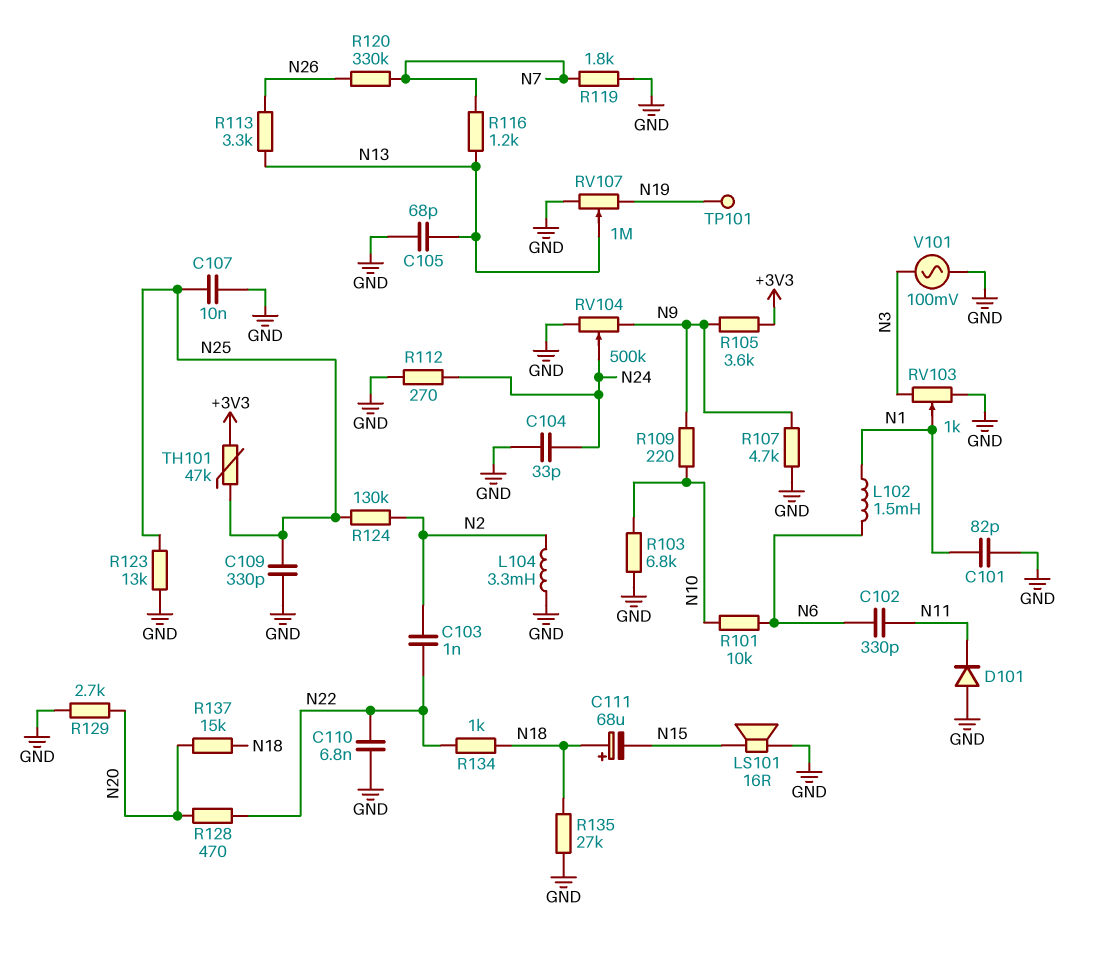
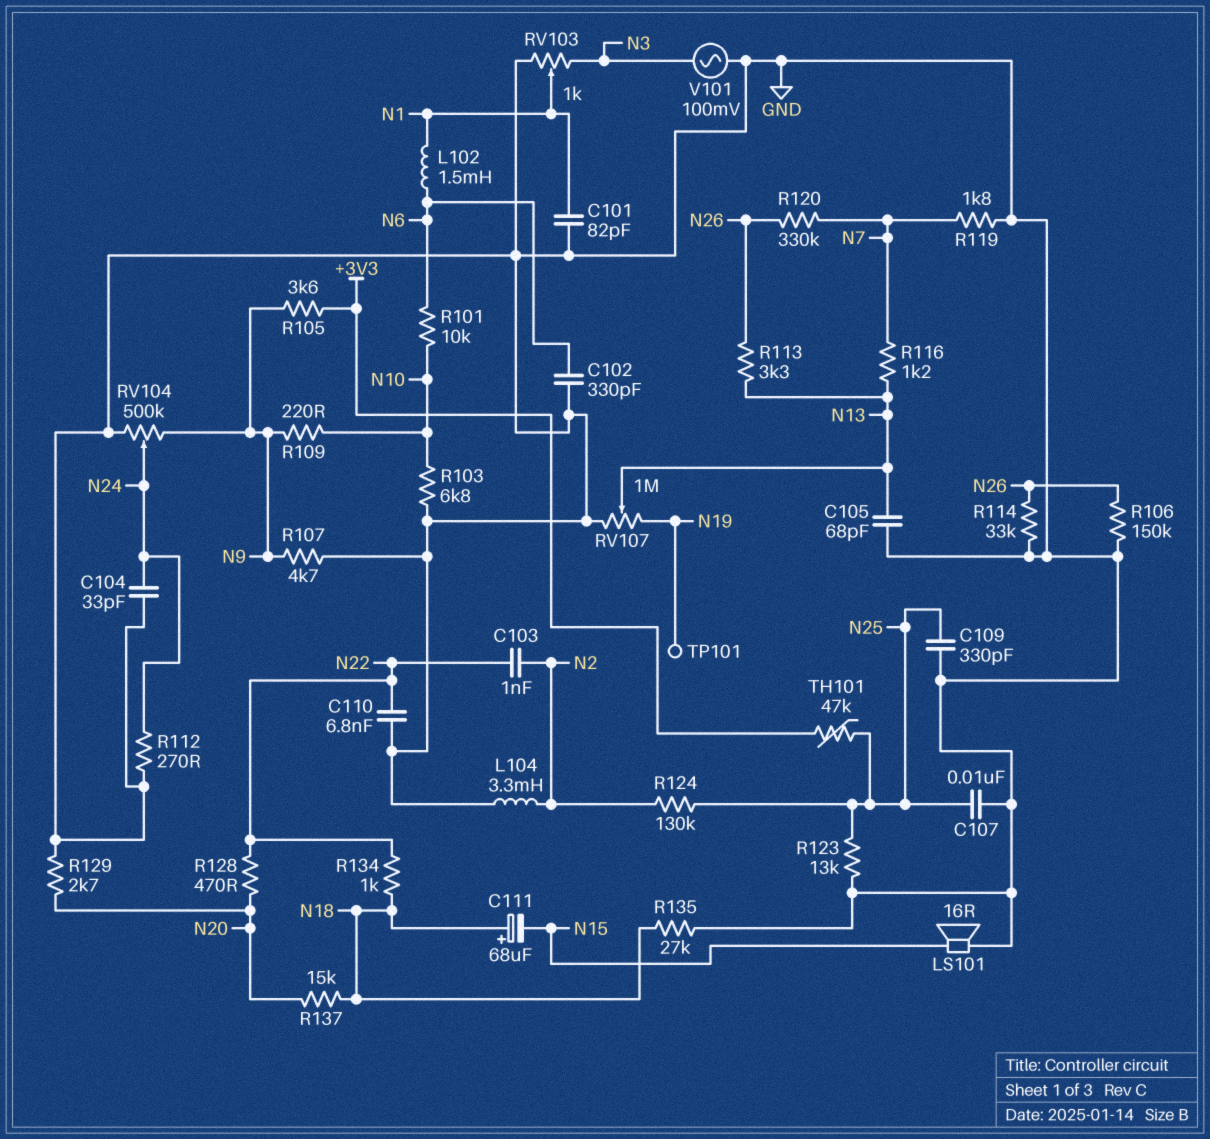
C102: 330pF (N6, N11) -> 330pF (GND, N6)
D101: diode (A GND, K N11) -> none
R106: none -> 150k (GND, N26)
R114: none -> 33k (GND, N26)

